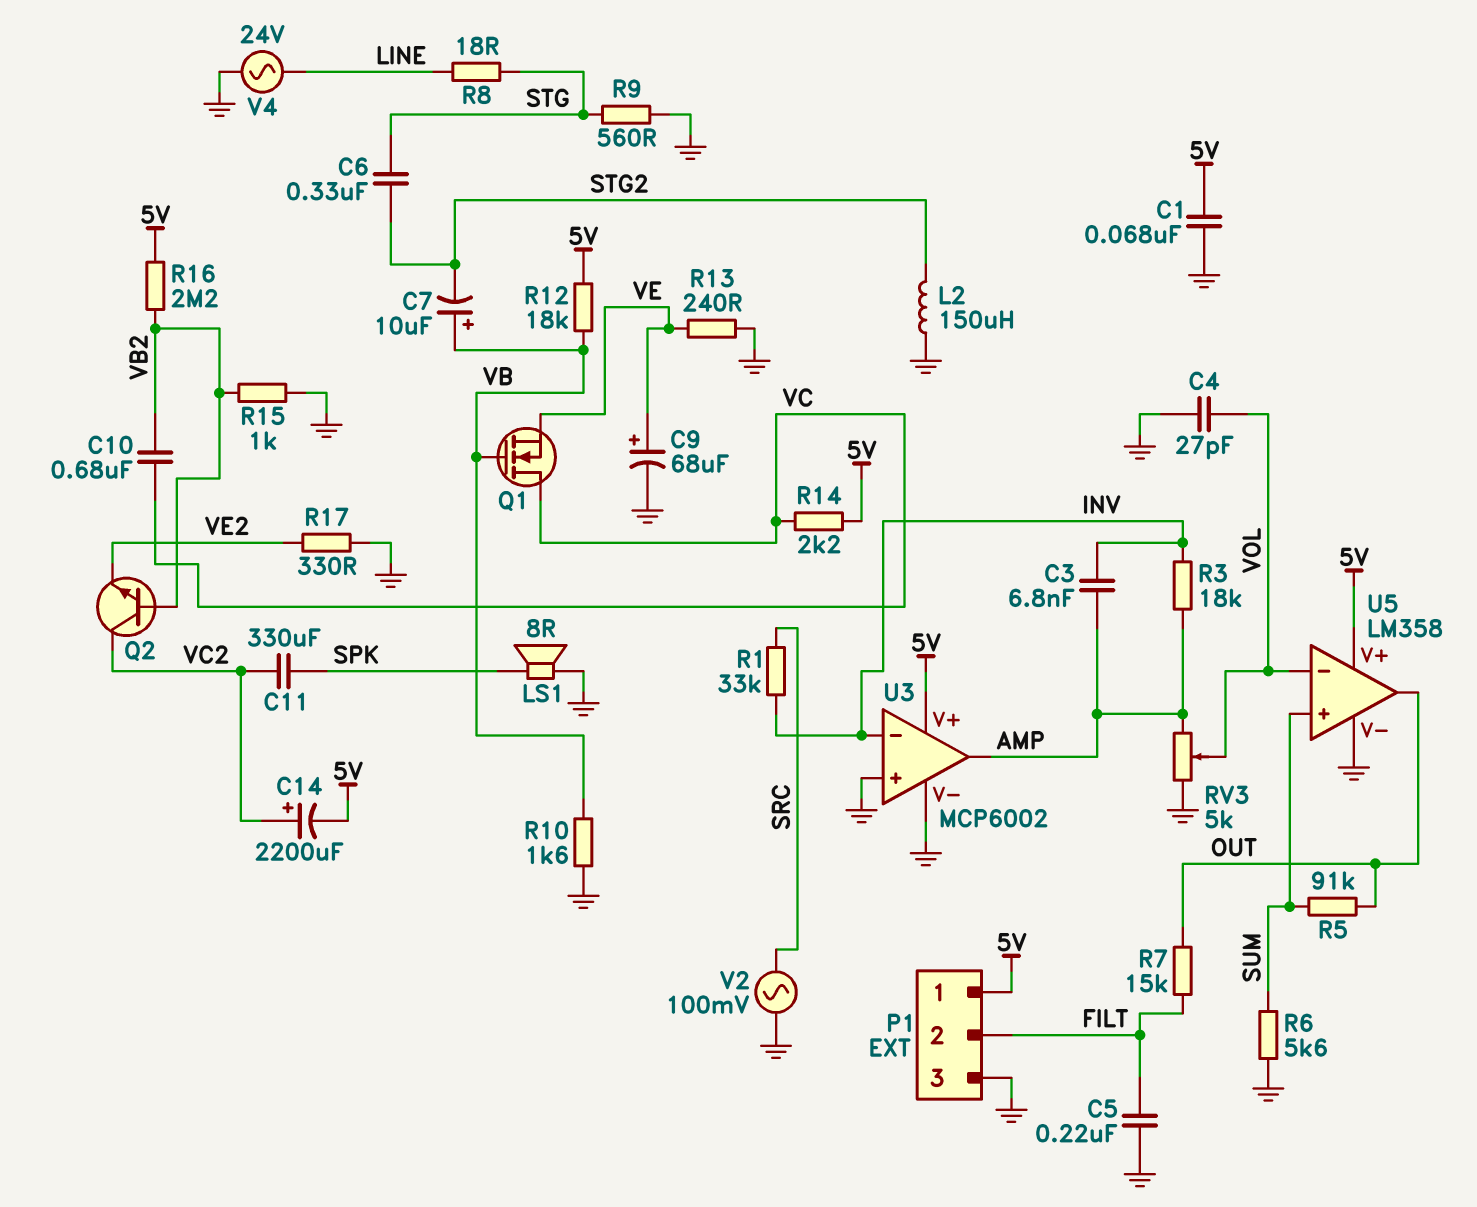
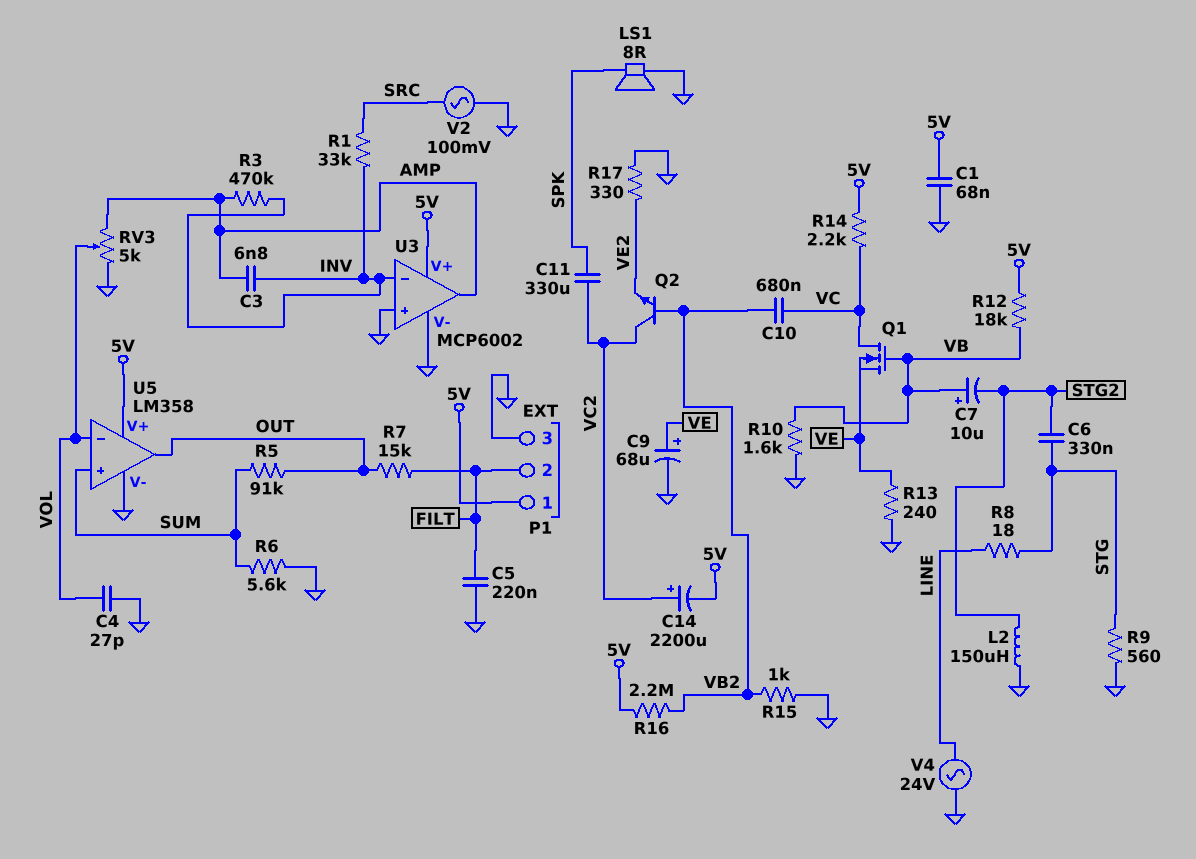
R3: 18k (AMP, INV) -> 470k (AMP, INV)

